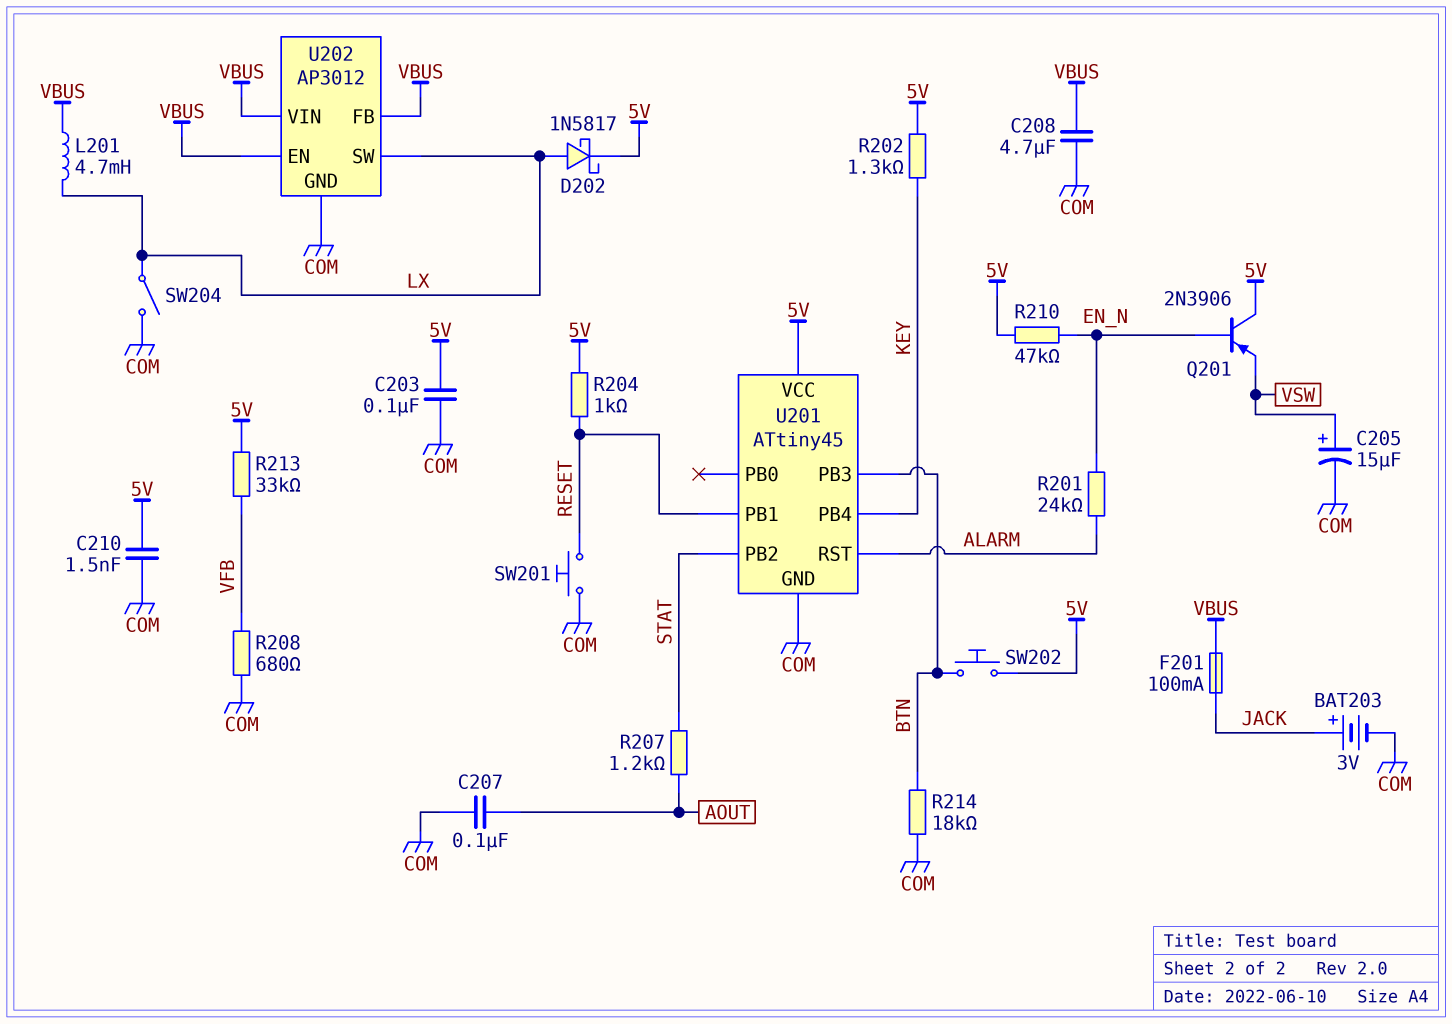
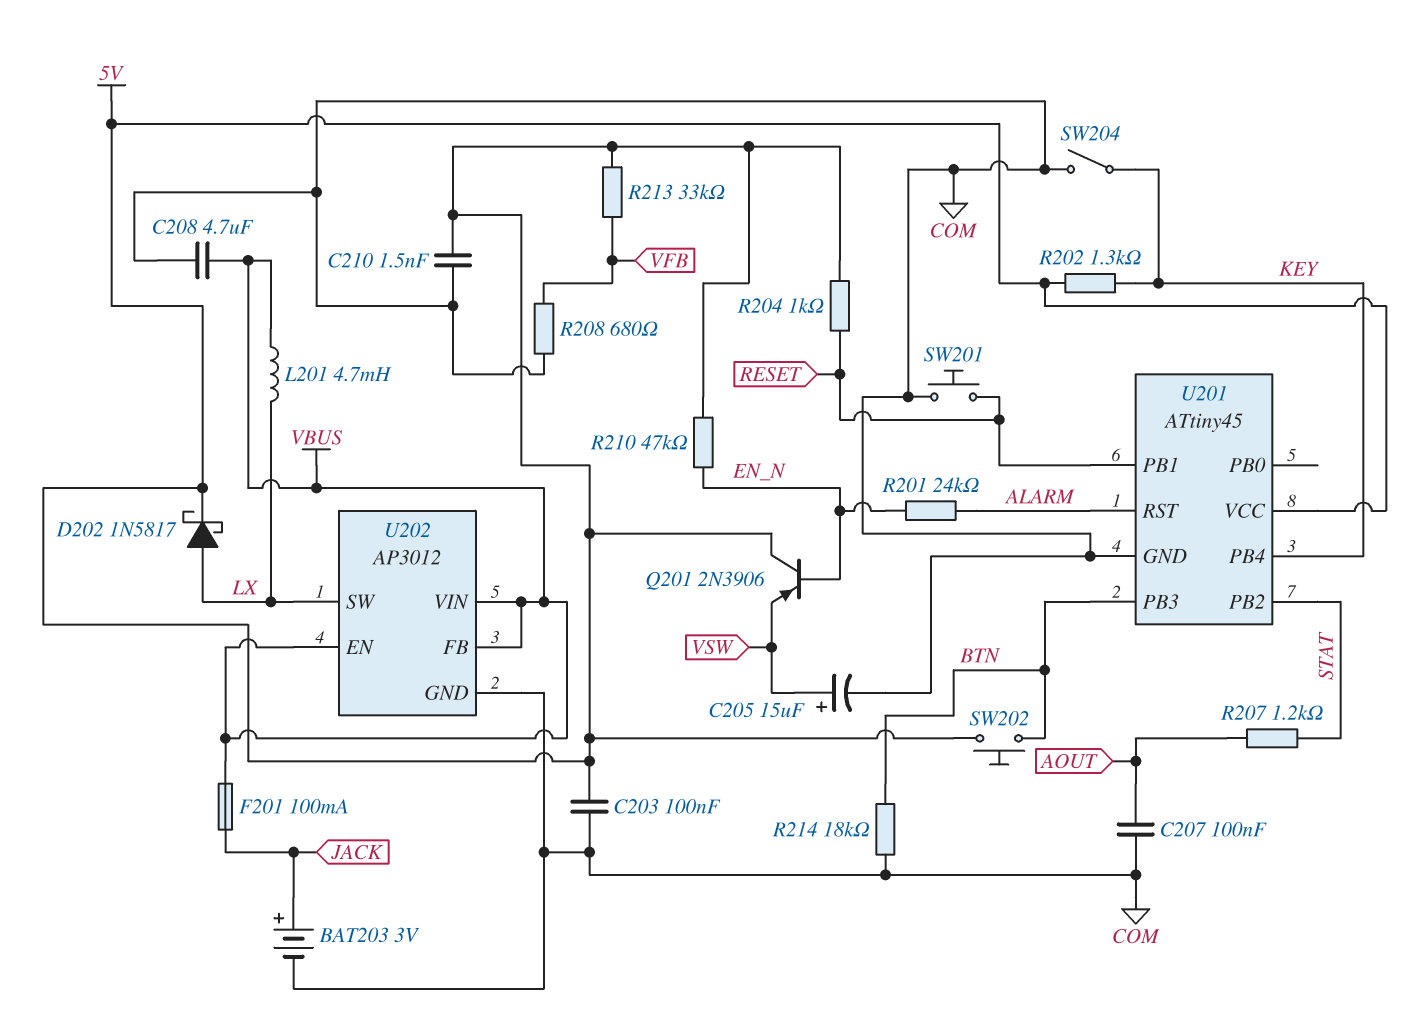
SW204: switch (COM, LX) -> switch (COM, KEY)

